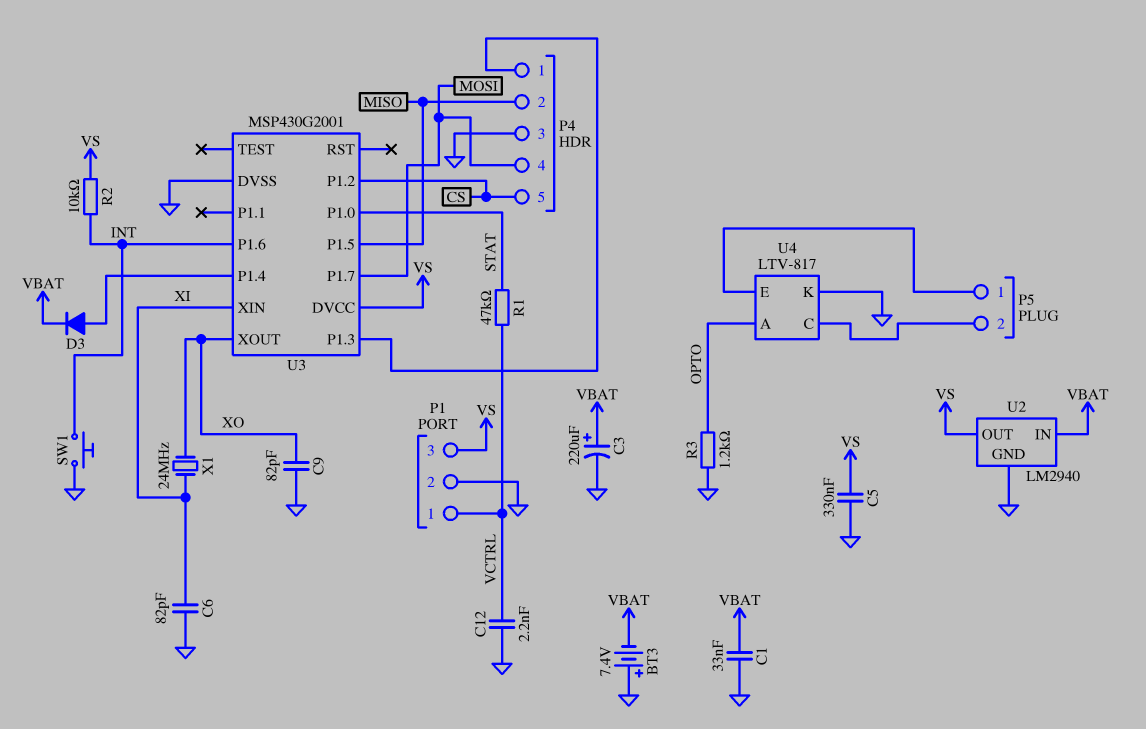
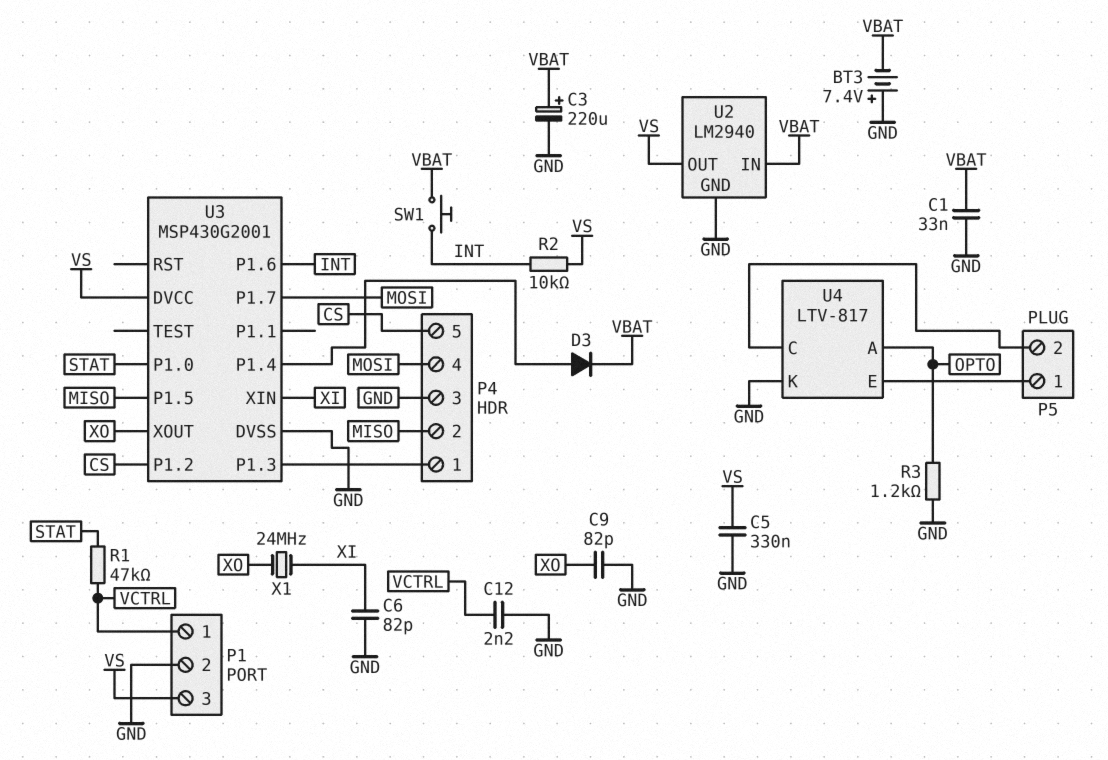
SW1: button (GND, INT) -> button (INT, VBAT)

